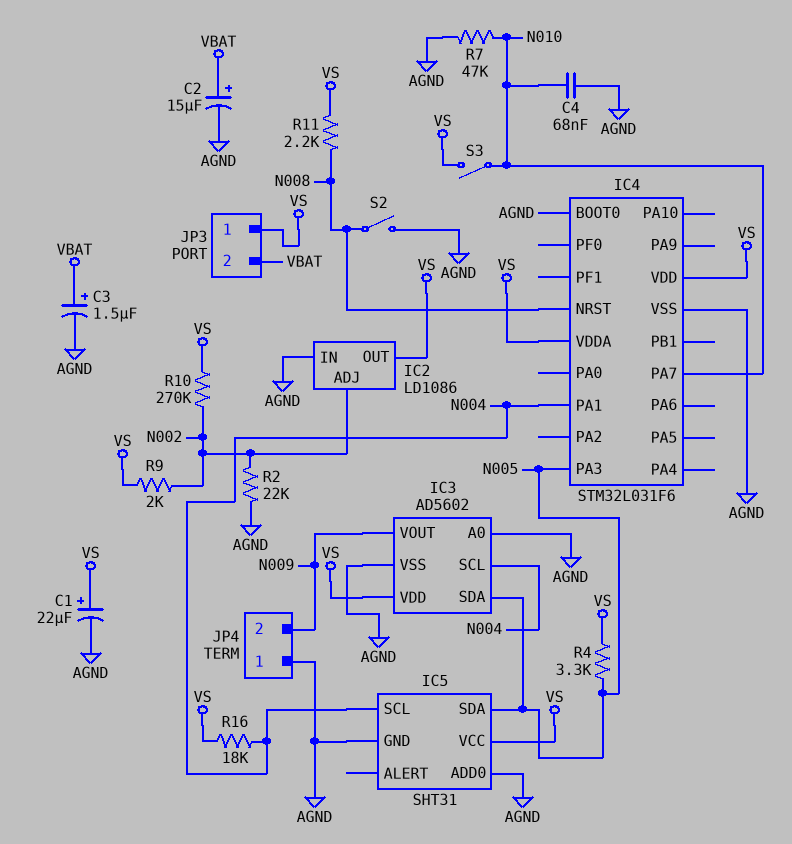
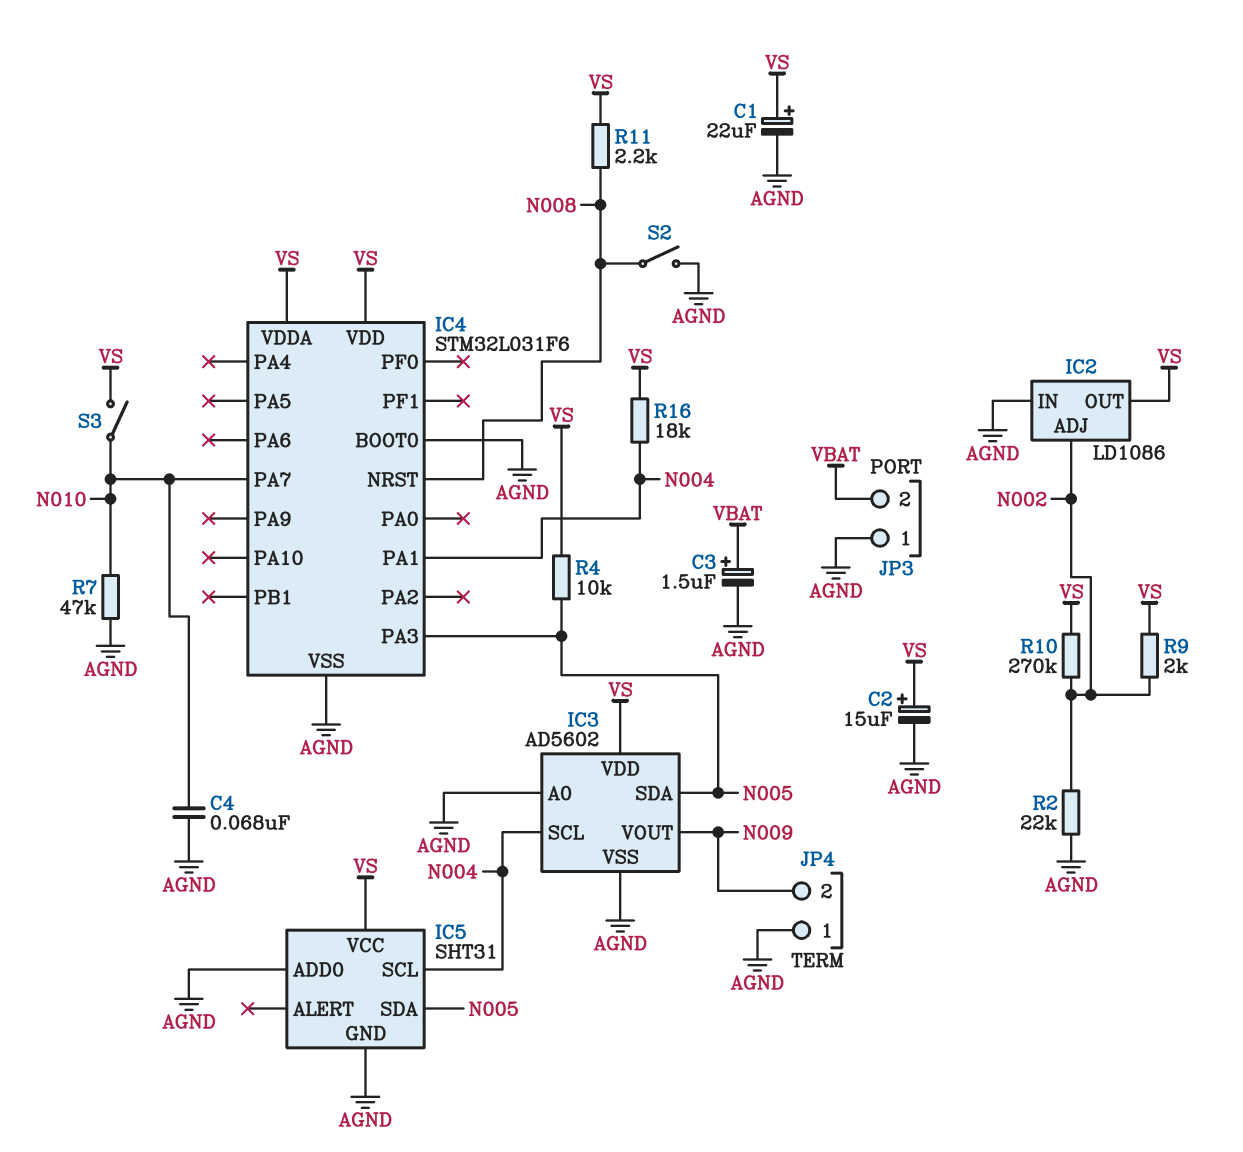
C2: 15uF (plus VBAT, minus AGND) -> 15uF (plus VS, minus AGND)
JP3 pin 1: VS -> AGND
R4: 3.3k (N005, VS) -> 10k (N005, VS)

